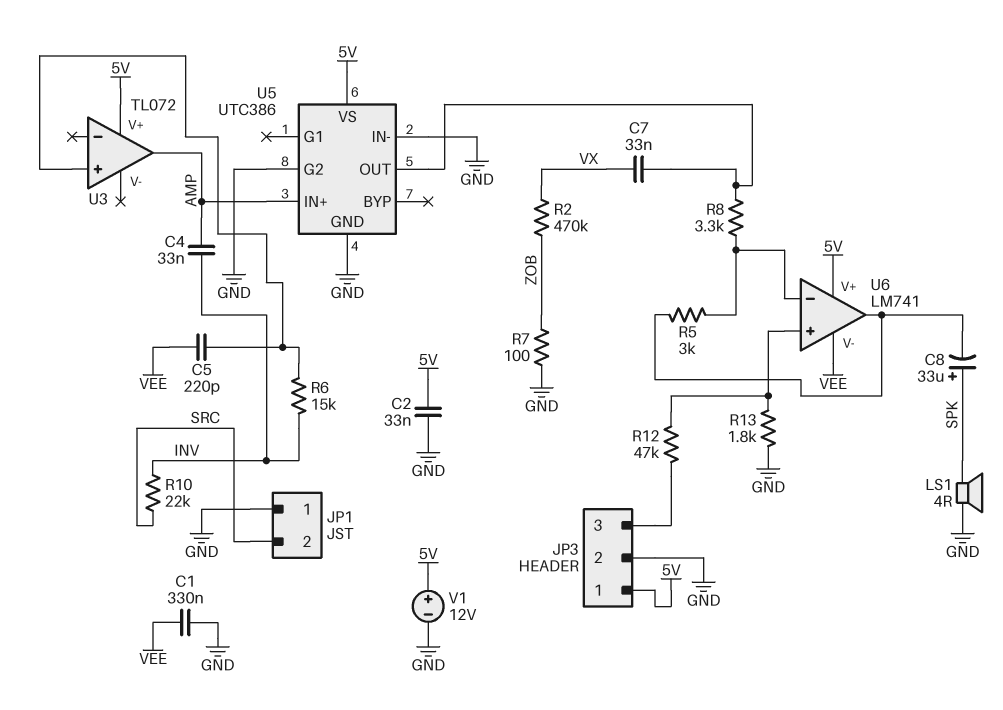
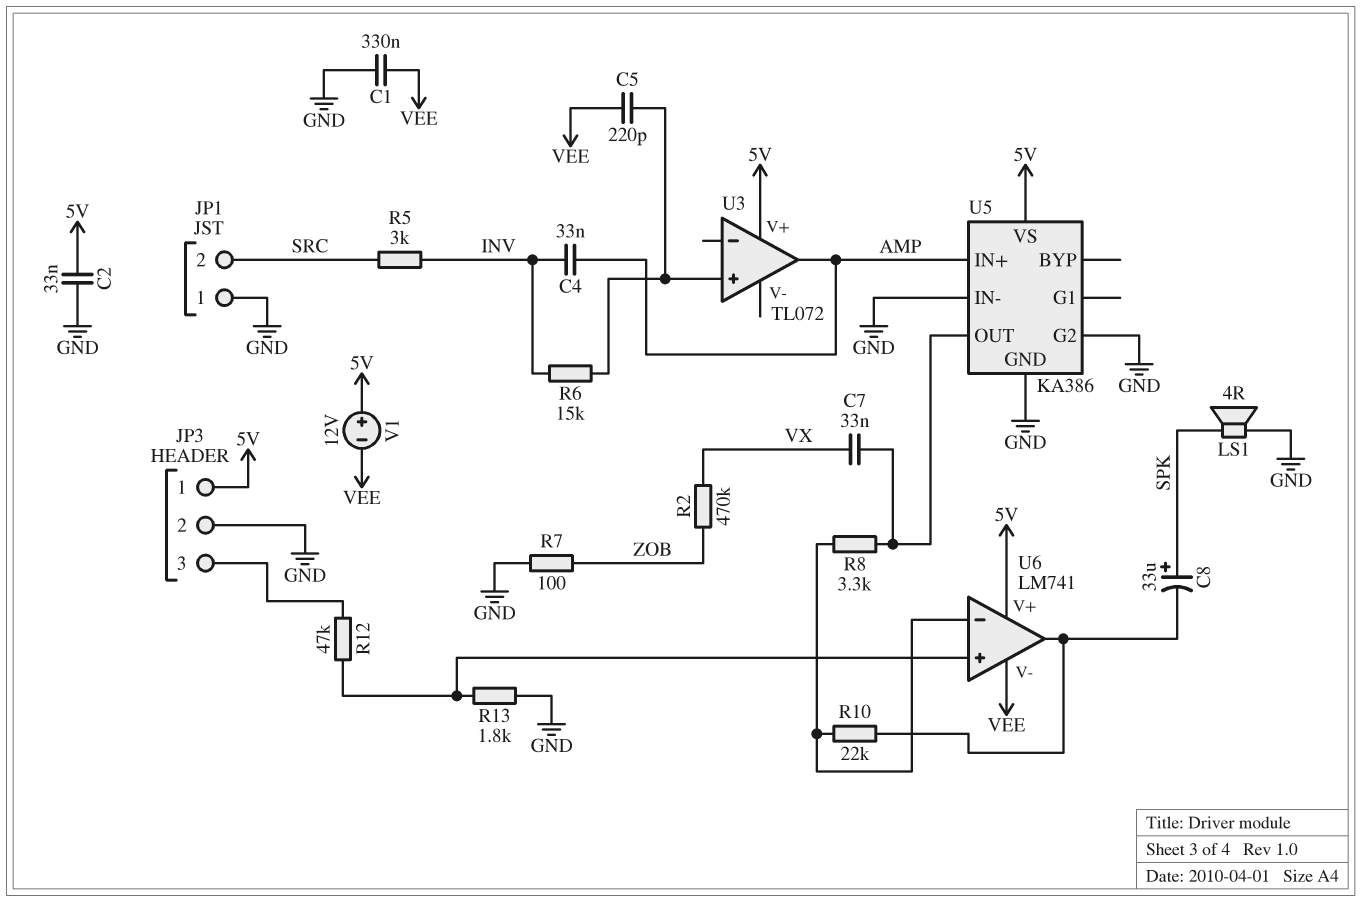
R5: 3k (U6/in-, U6/out) -> 3k (INV, SRC)
R10: 22k (INV, SRC) -> 22k (U6/in-, U6/out)
U5: UTC386 -> KA386
V1: 12V (plus 5V, minus GND) -> 12V (plus 5V, minus VEE)

